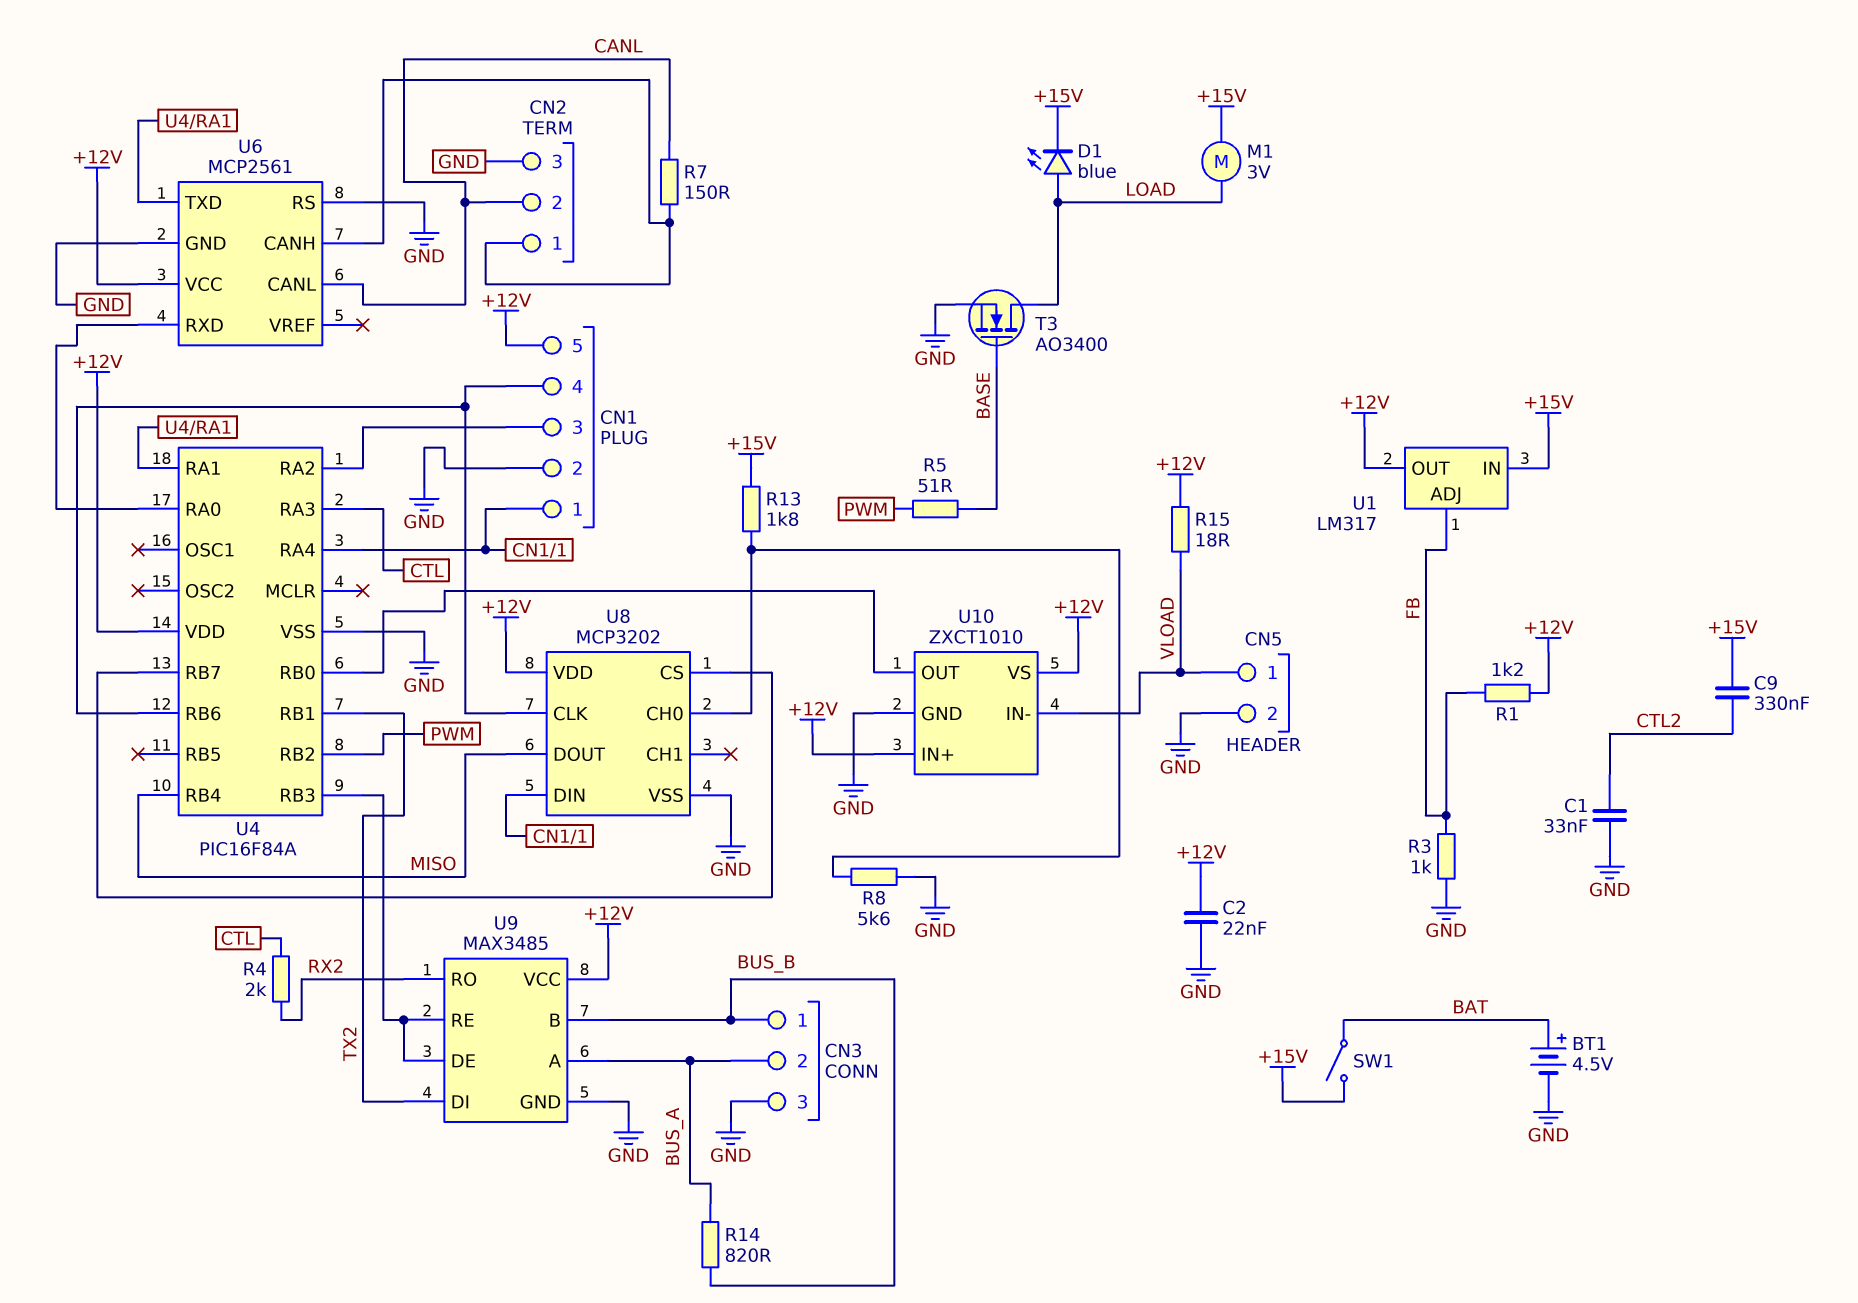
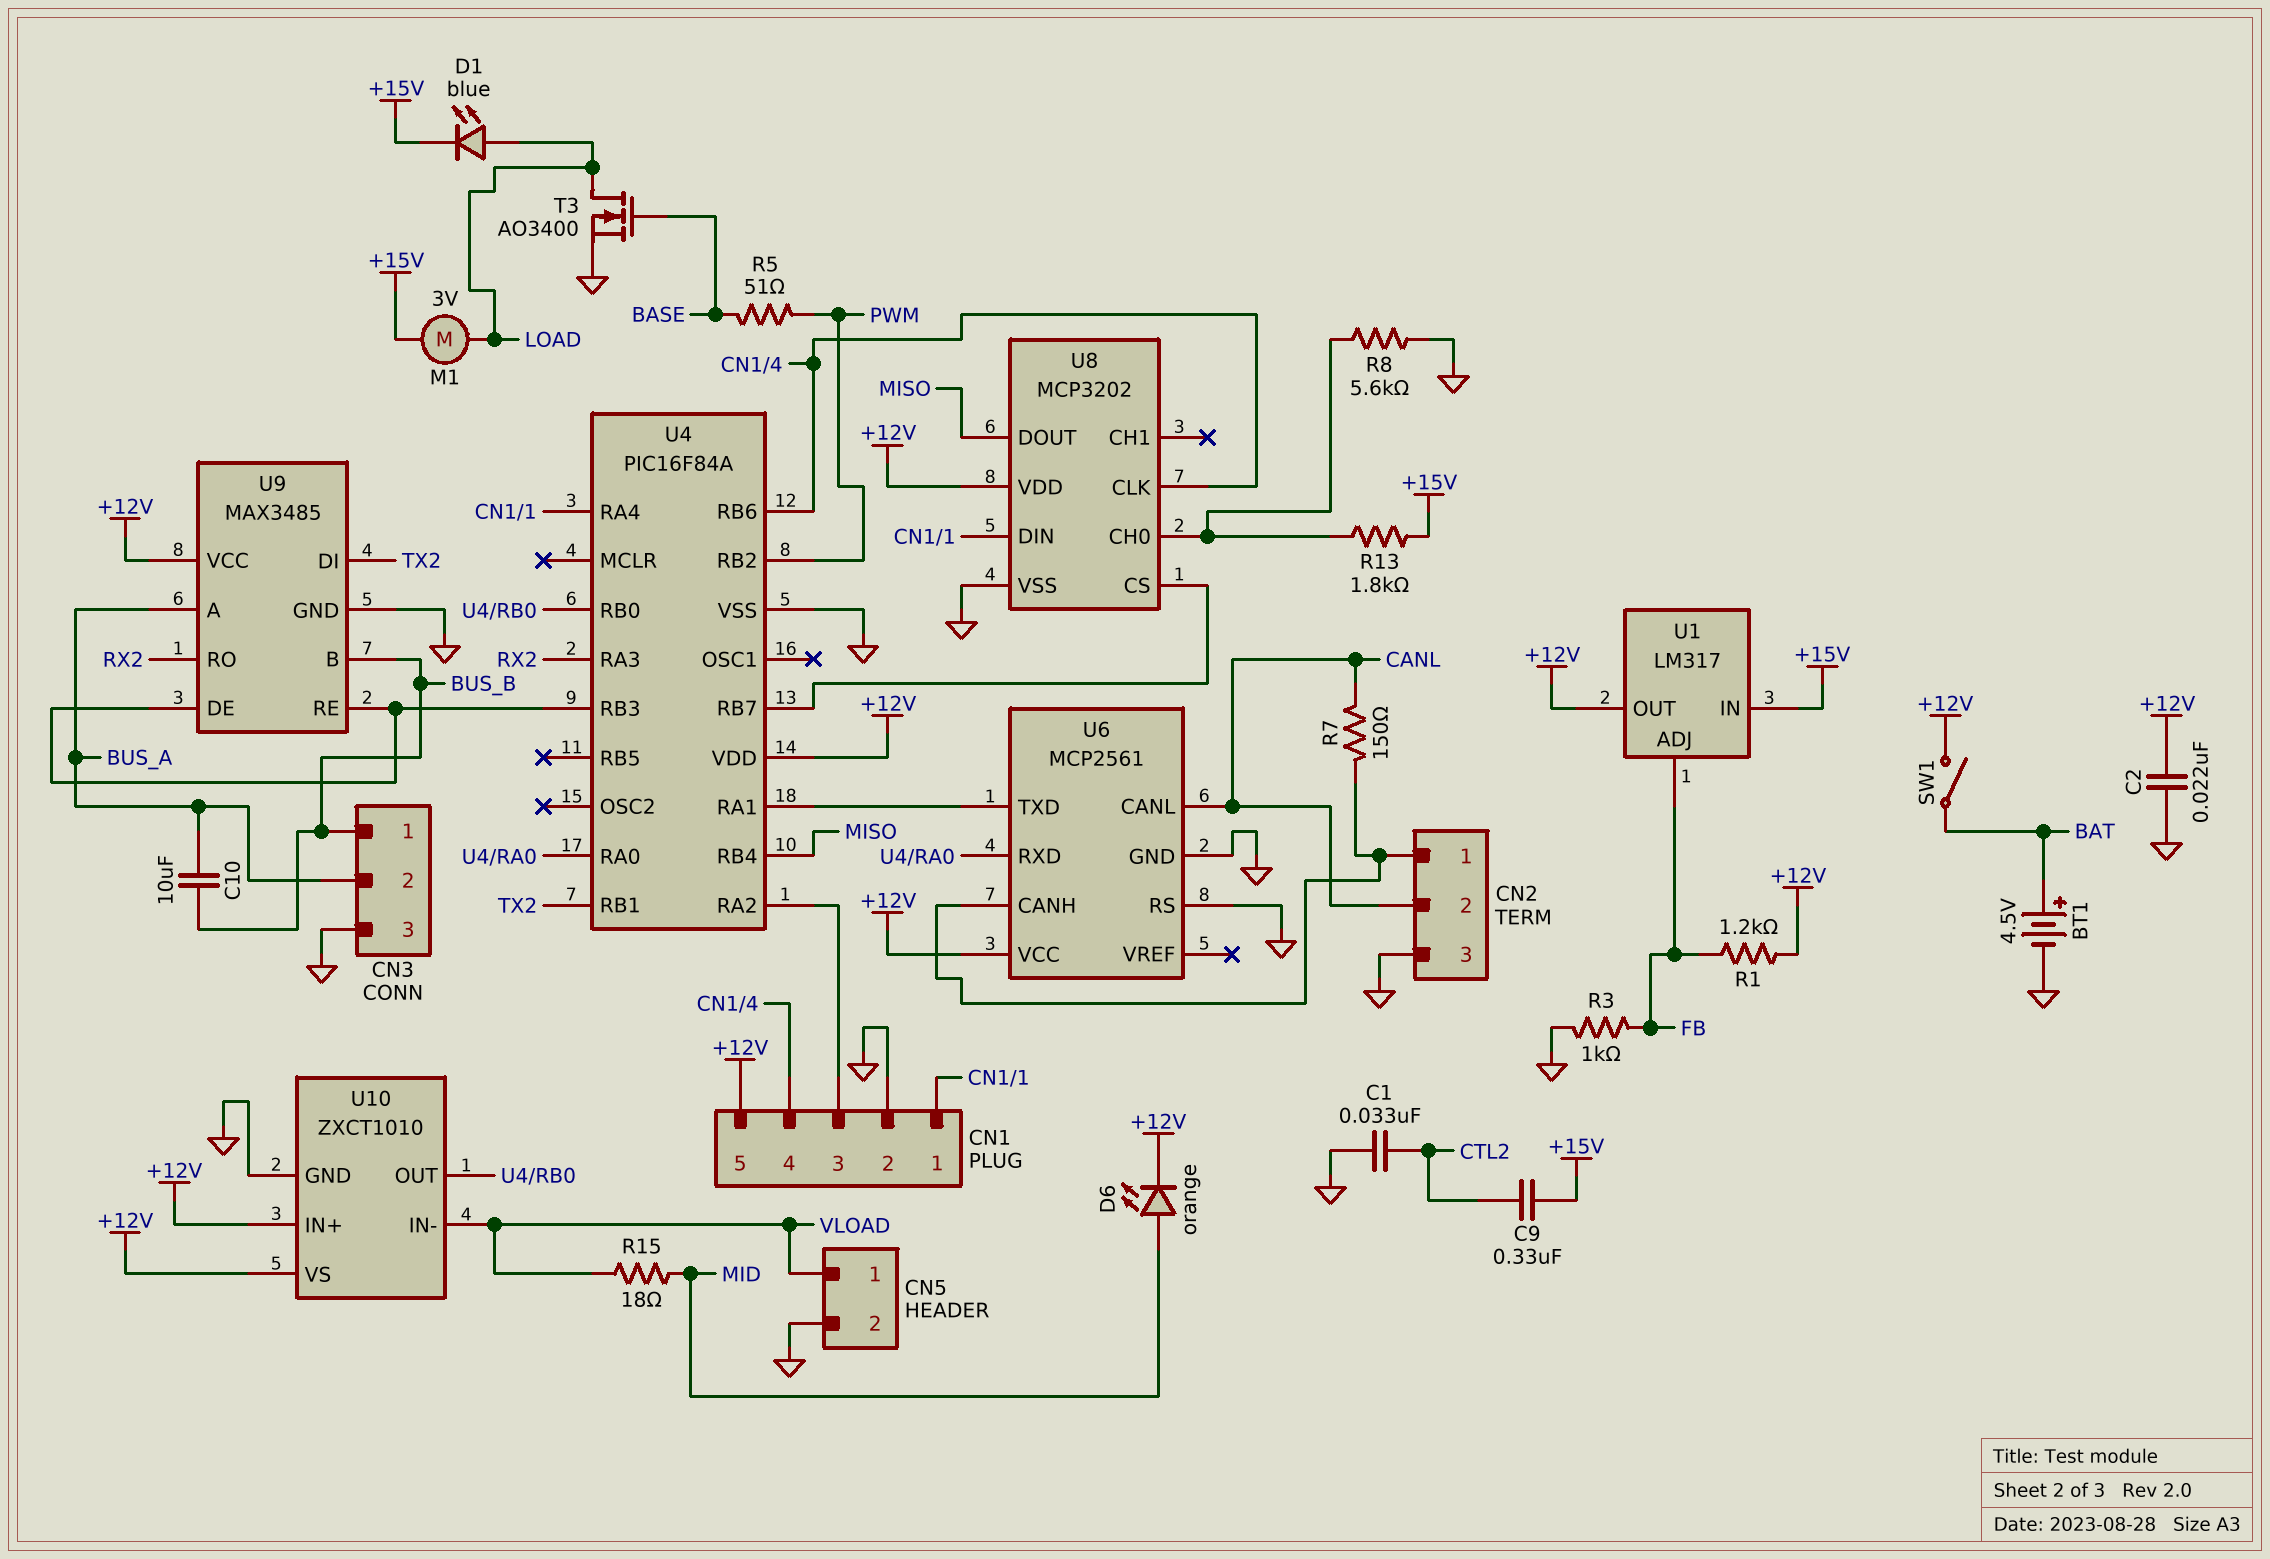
C10: none -> 10uF (BUS_A, BUS_B)
D6: none -> LED orange (A MID, K +12V)
R4: 2k (CTL, RX2) -> none
R14: 820 (BUS_A, BUS_B) -> none
R15: 18 (+12V, VLOAD) -> 18 (MID, VLOAD)
SW1: switch (+15V, BAT) -> switch (+12V, BAT)
U4 pin RA3: CTL -> RX2

